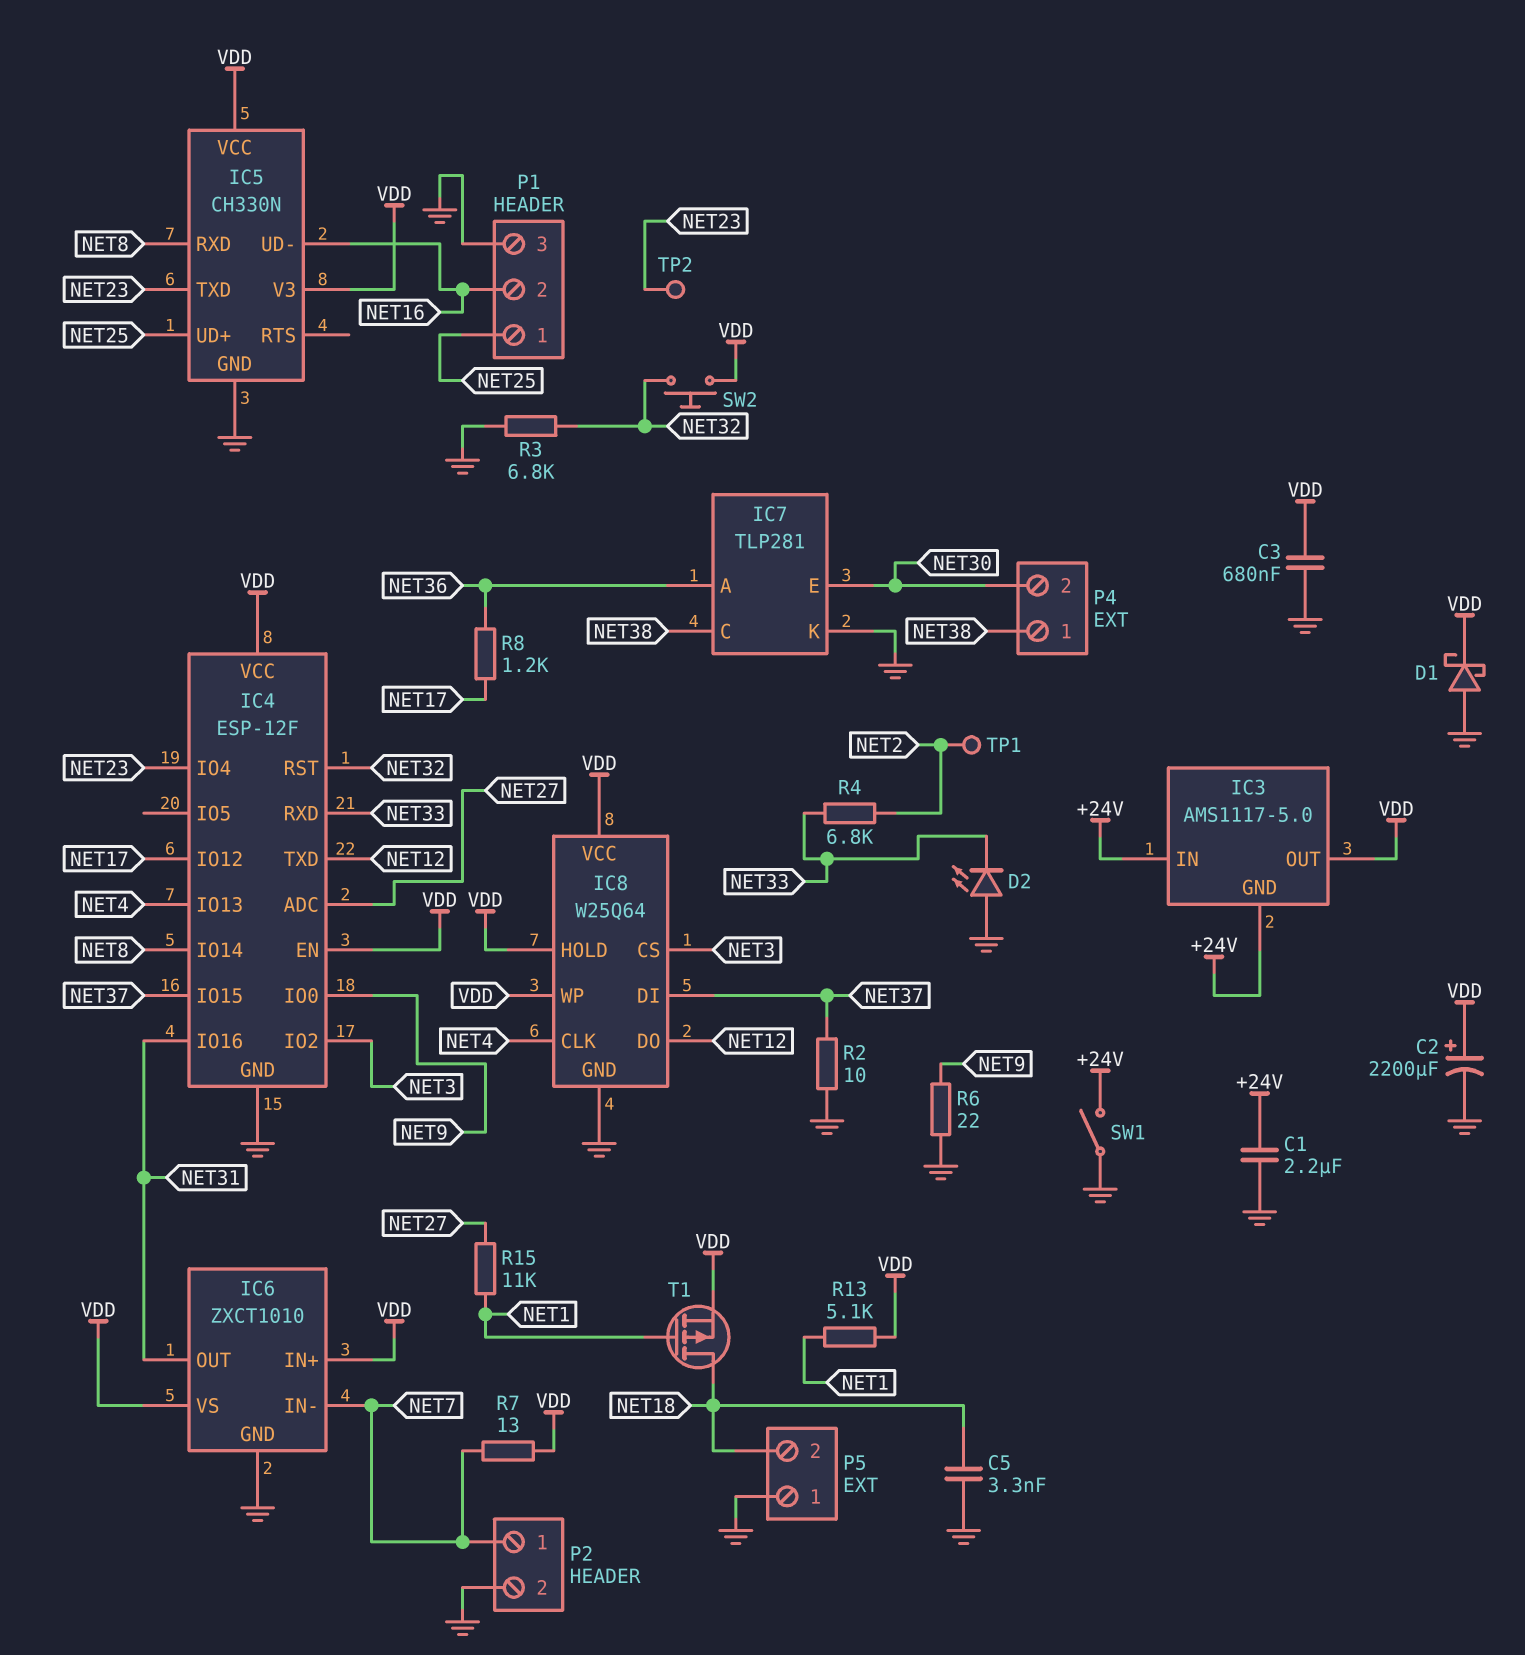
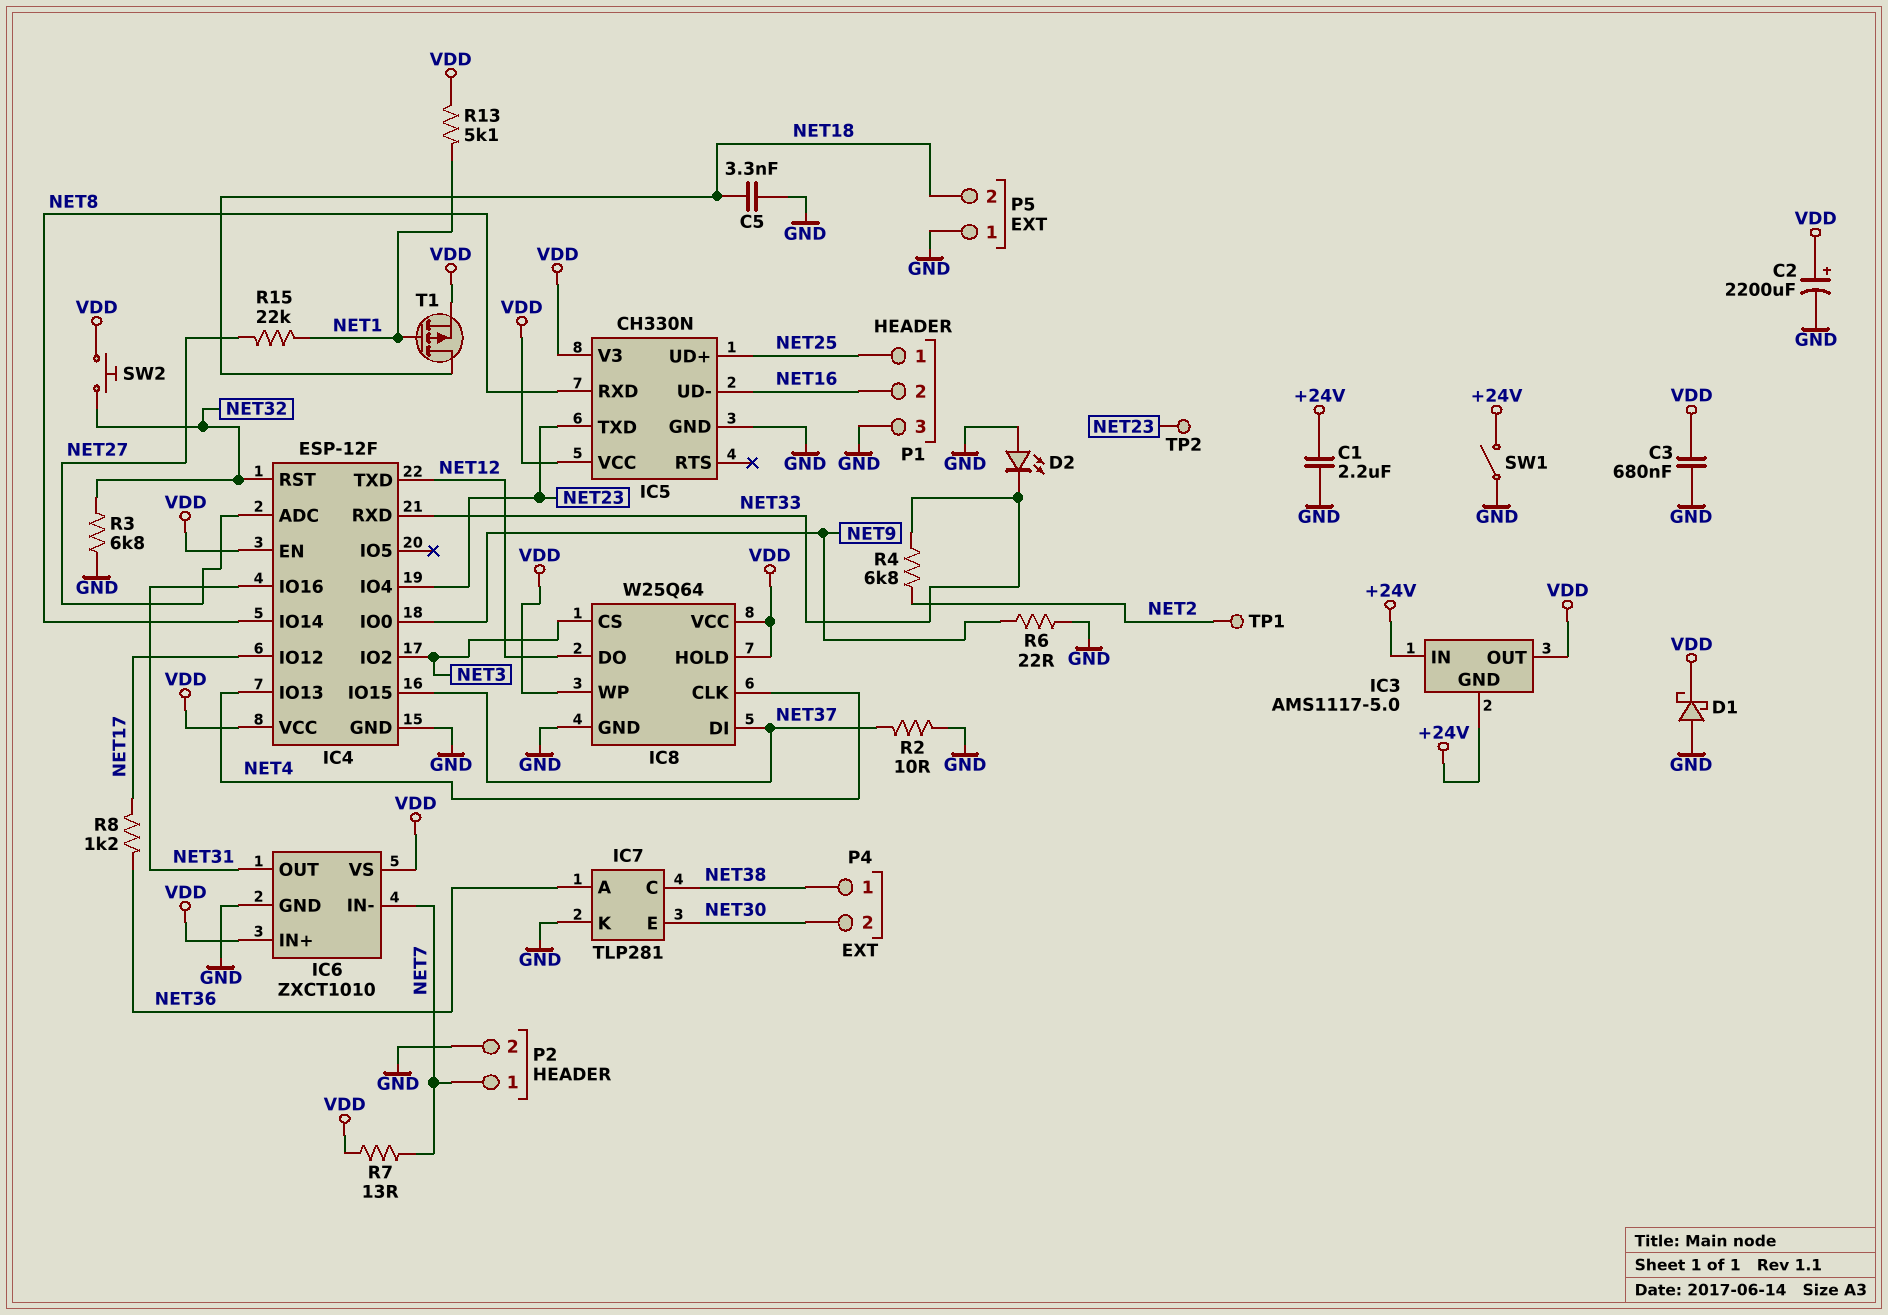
R15: 11k (NET1, NET27) -> 22k (NET1, NET27)

